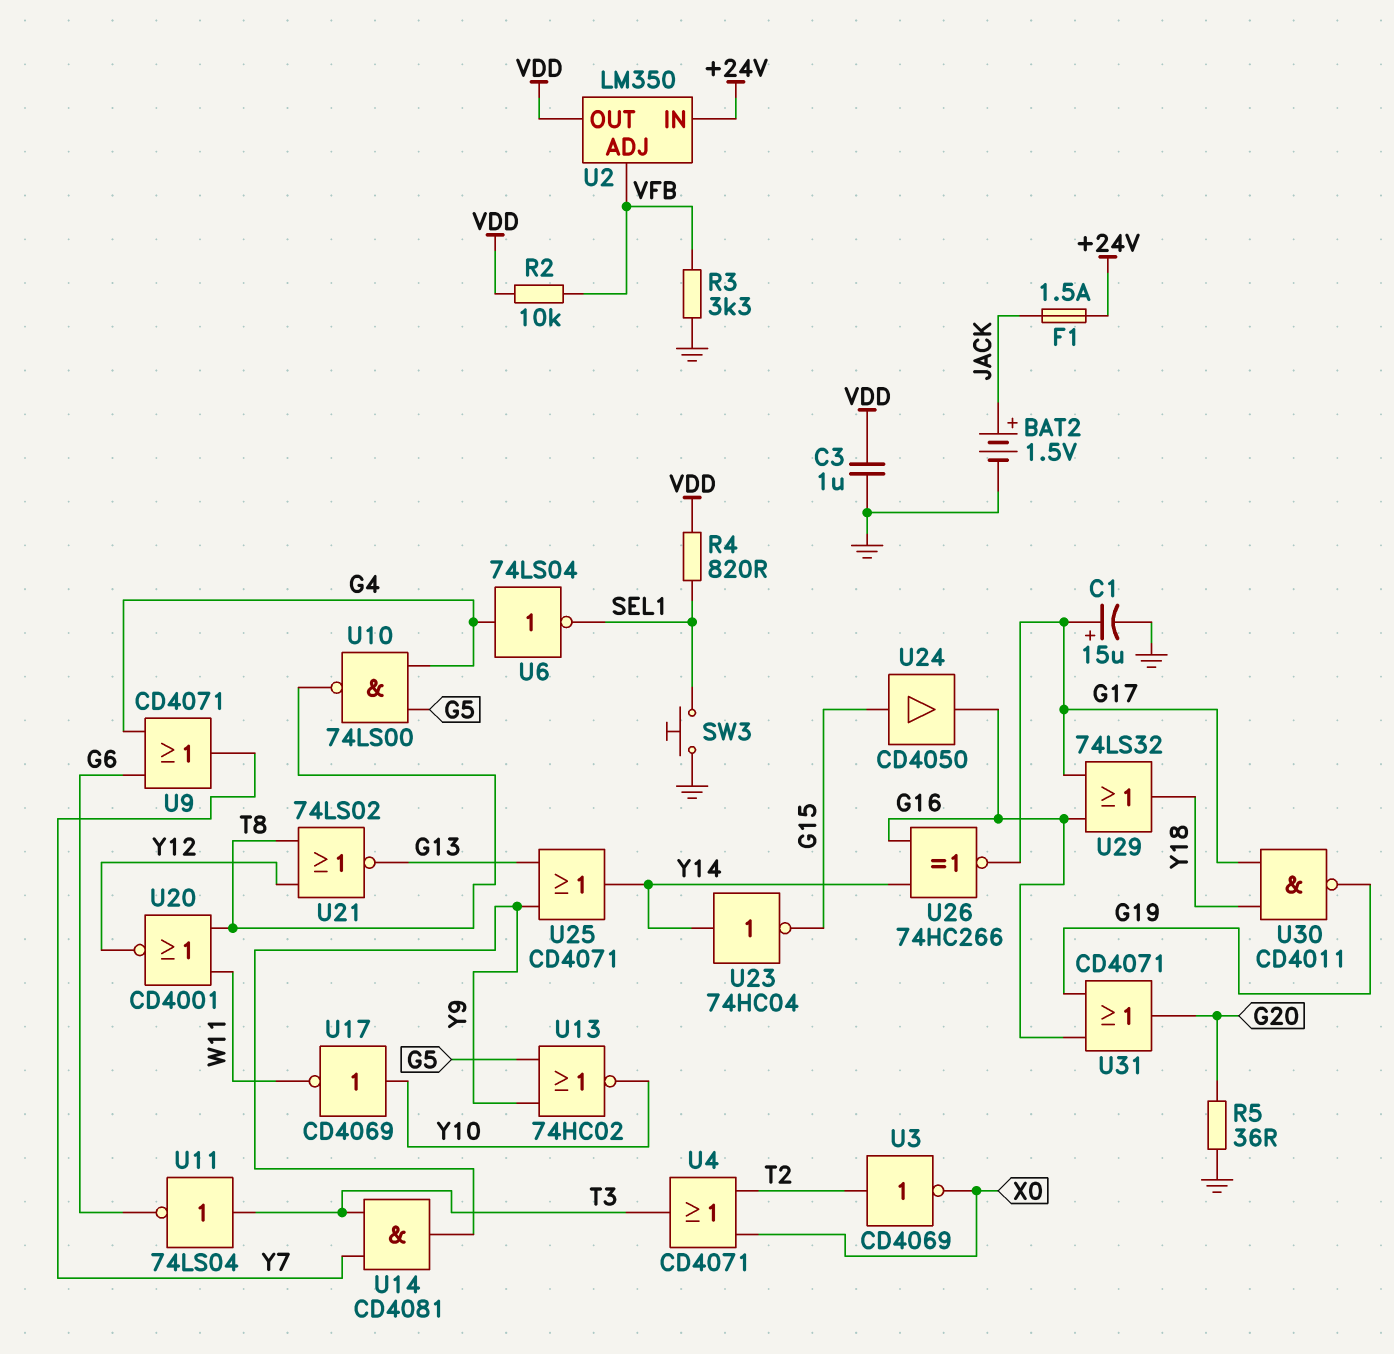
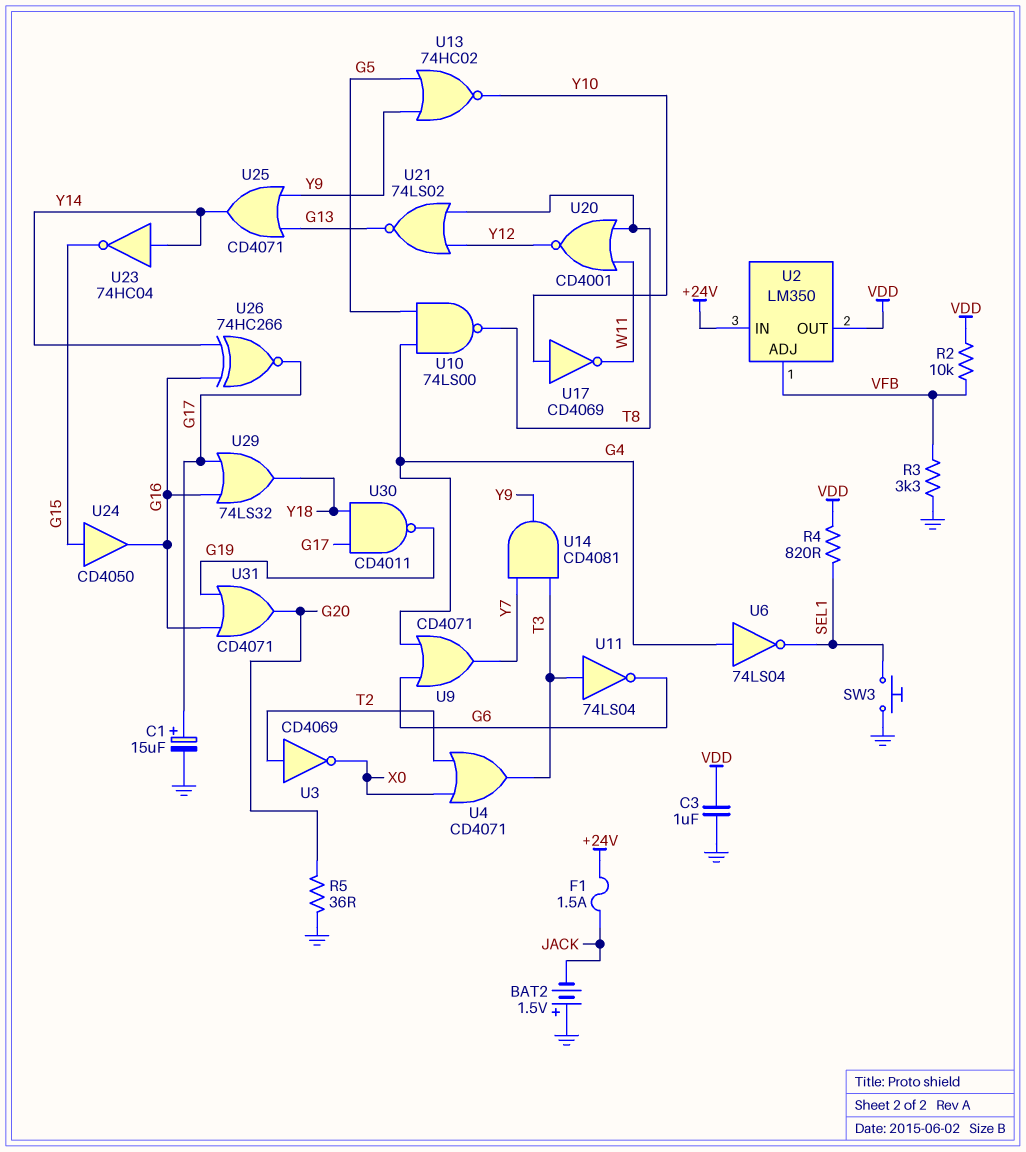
BAT2: 1.5V (plus JACK, minus GND) -> 1.5V (plus GND, minus JACK)

